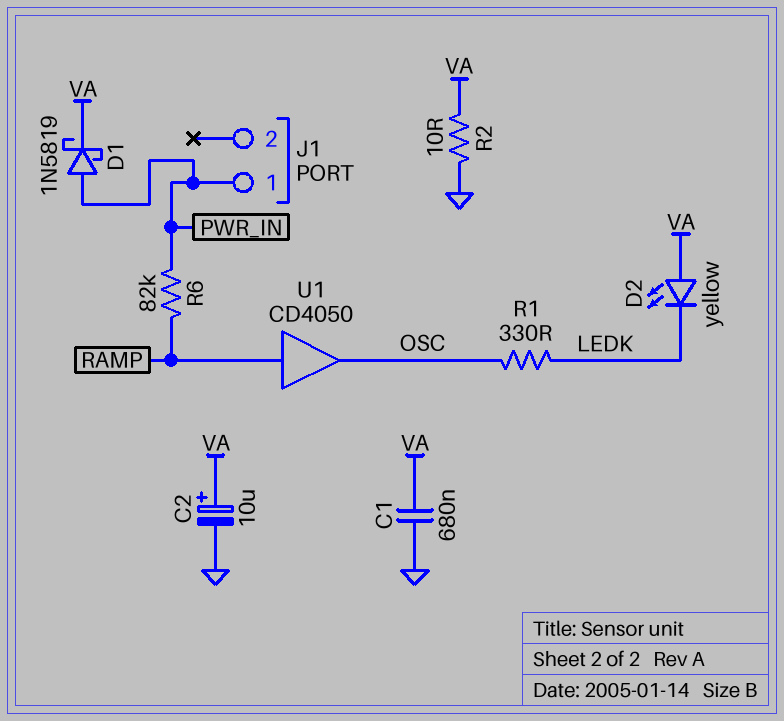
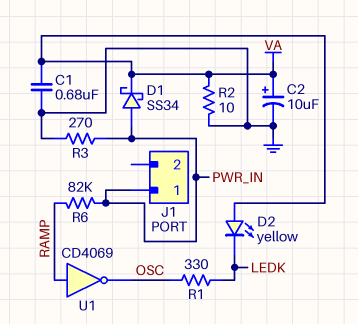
D1: schottky 1N5819 (A PWR_IN, K VA) -> schottky SS34 (A PWR_IN, K VA)
R3: none -> 270 (GND, PWR_IN)
U1: buffer CD4050 (in RAMP, out OSC) -> NOT CD4069 (in RAMP, out OSC)

